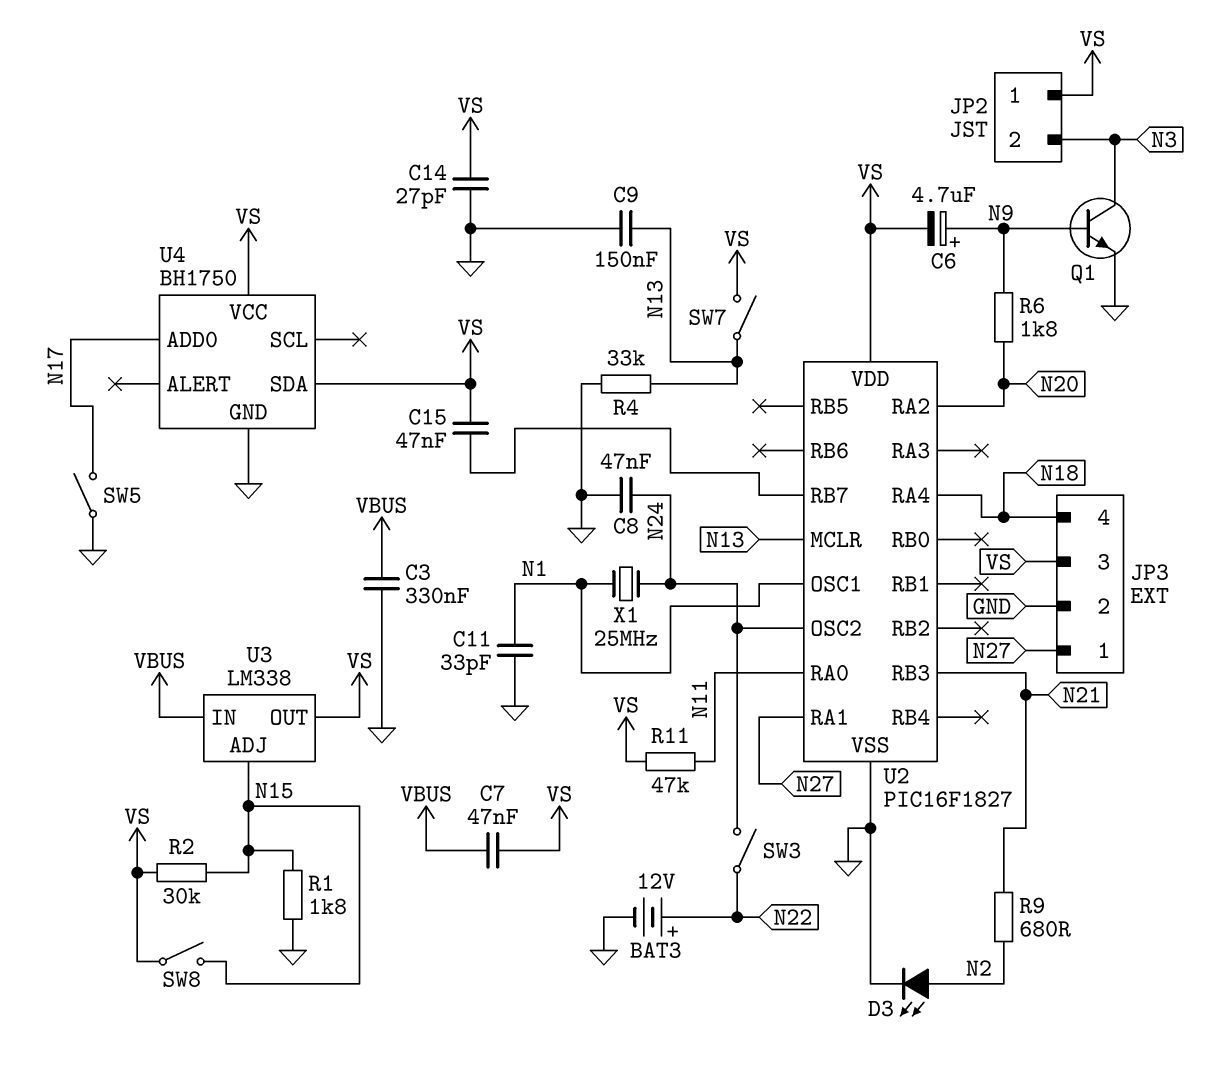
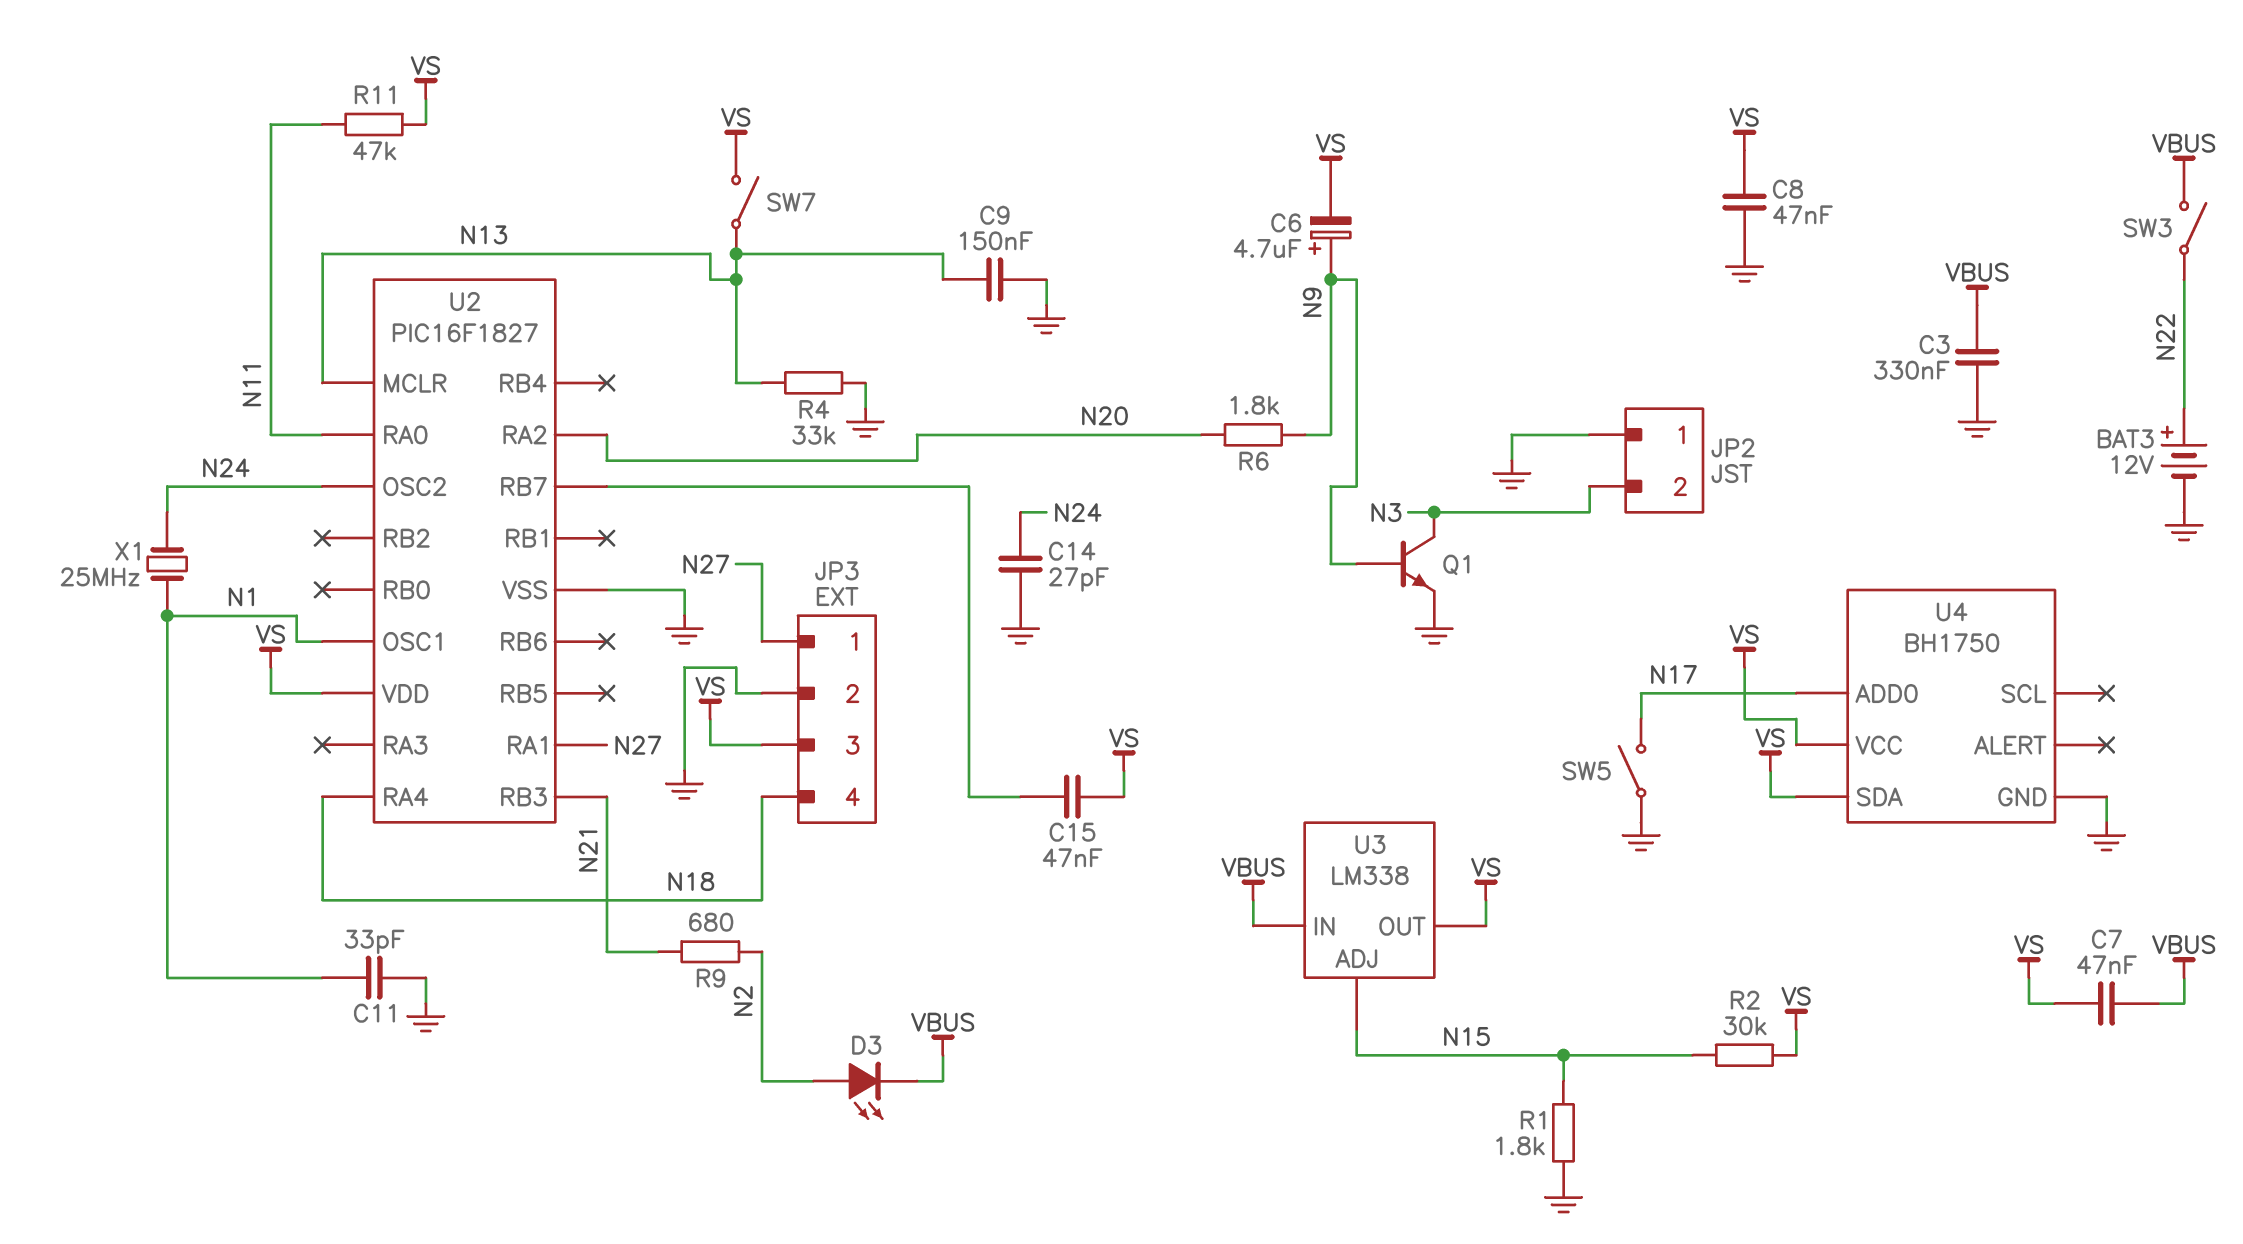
C8: 47nF (GND, N24) -> 47nF (GND, VS)
C14: 27pF (GND, VS) -> 27pF (GND, N24)
D3: LED (A N2, K GND) -> LED (A N2, K VBUS)
JP2 pin 1: VS -> GND
SW3: switch (N22, N24) -> switch (N22, VBUS)
SW8: switch (N15, VS) -> none

